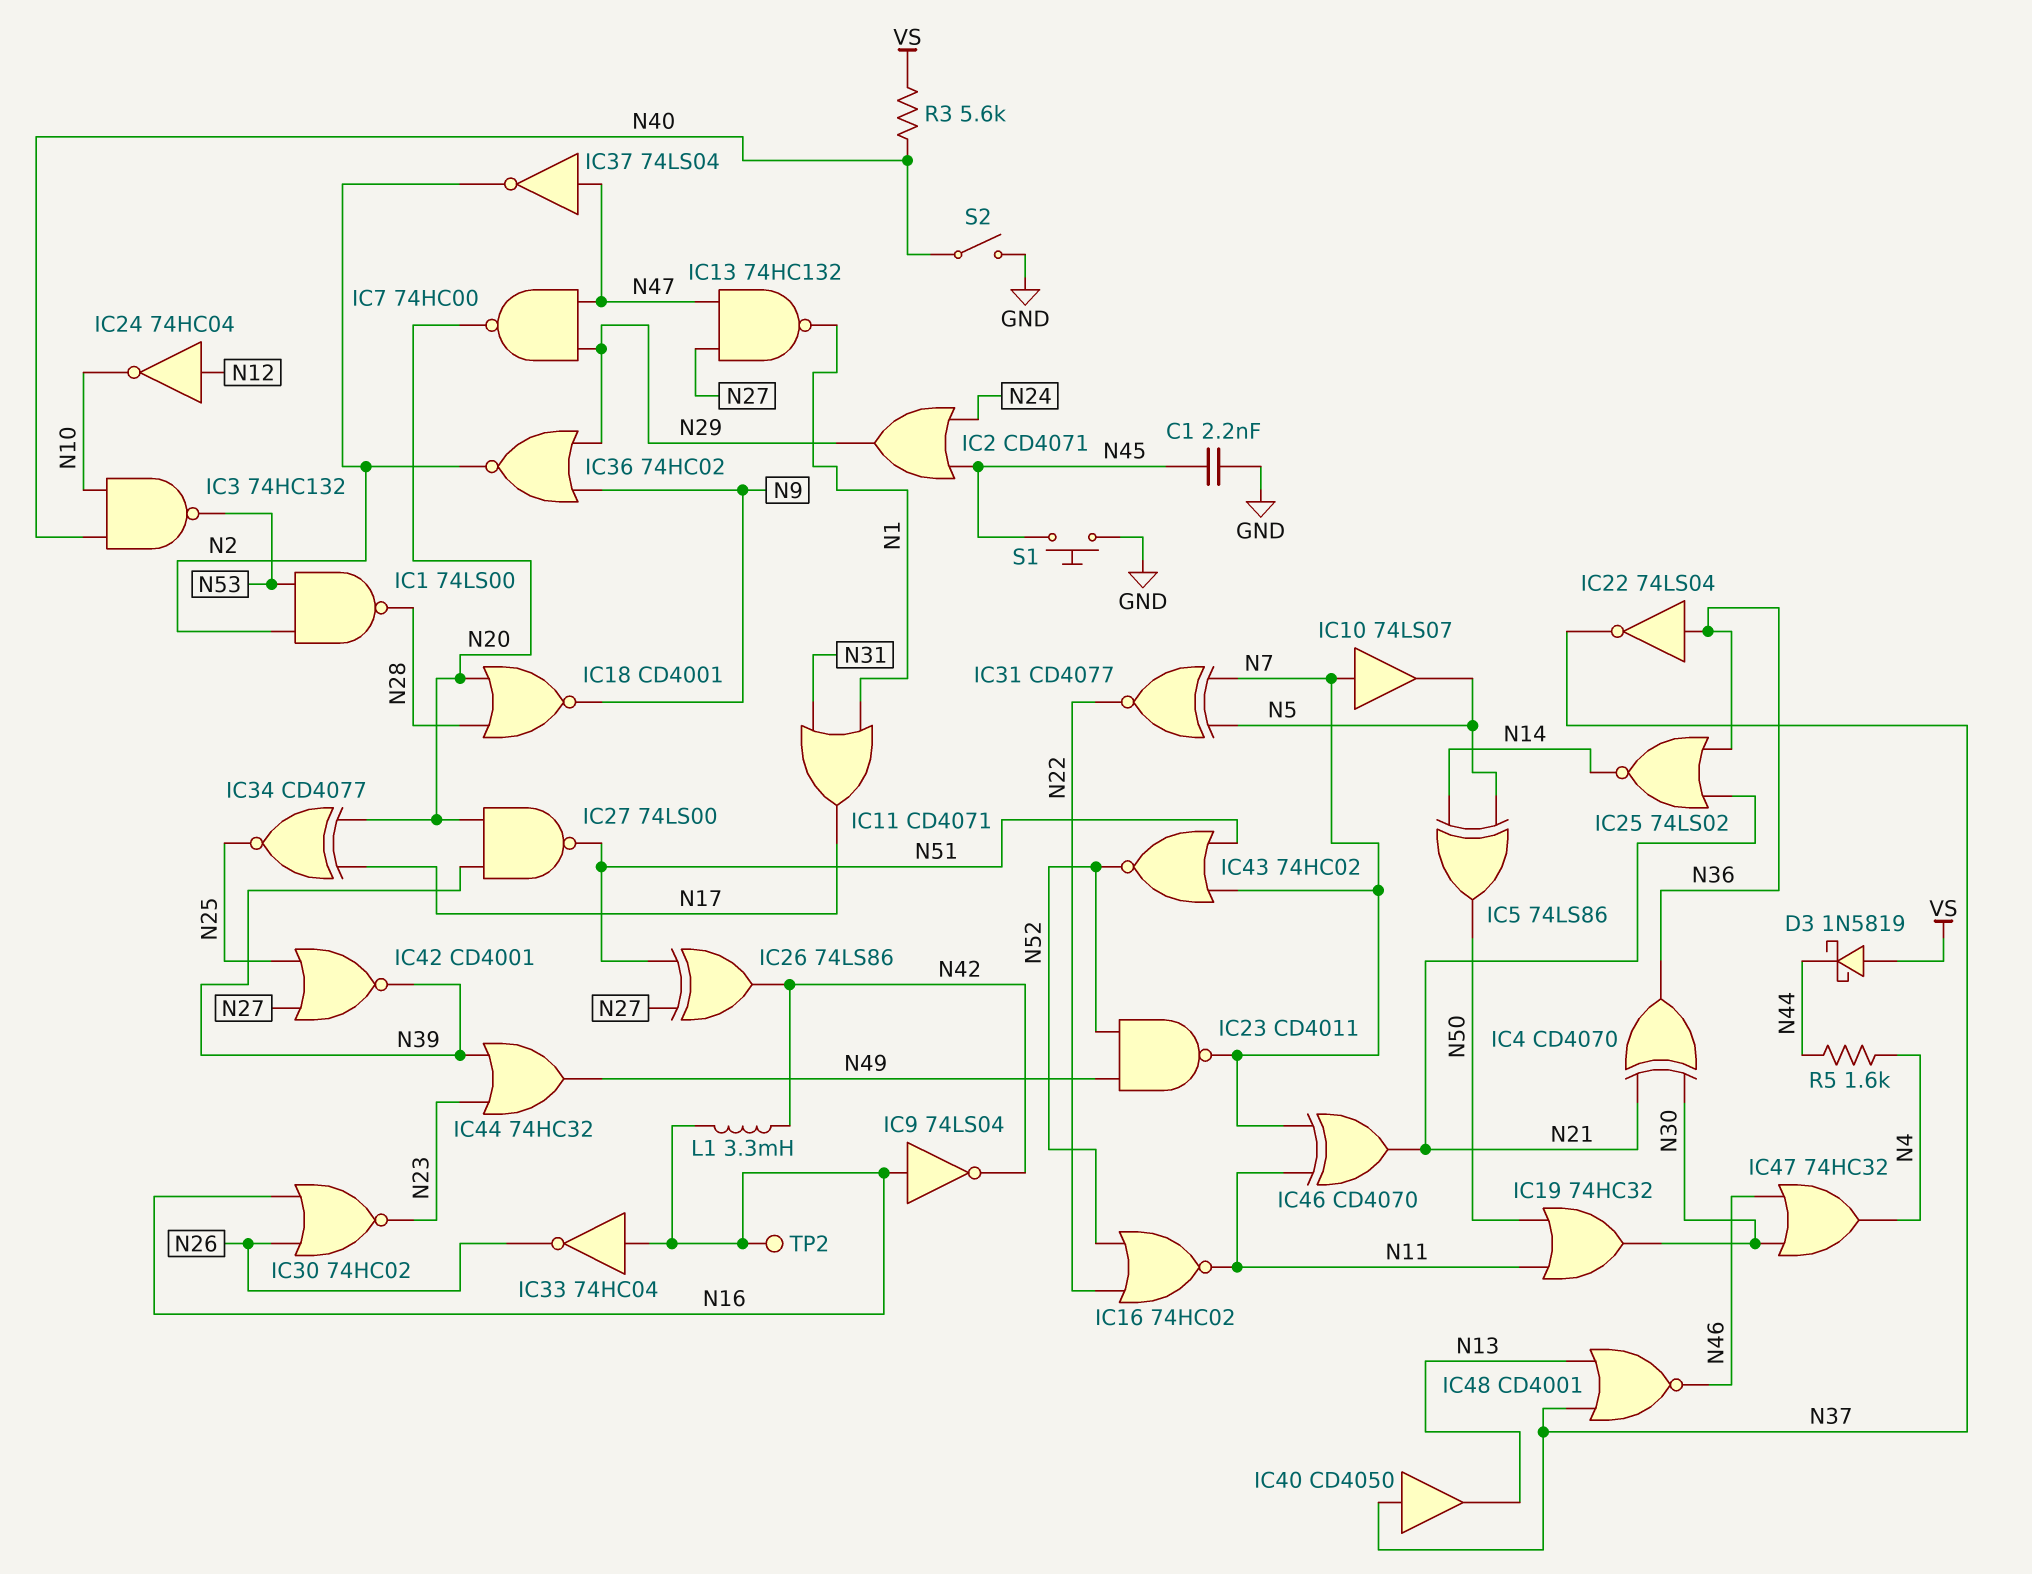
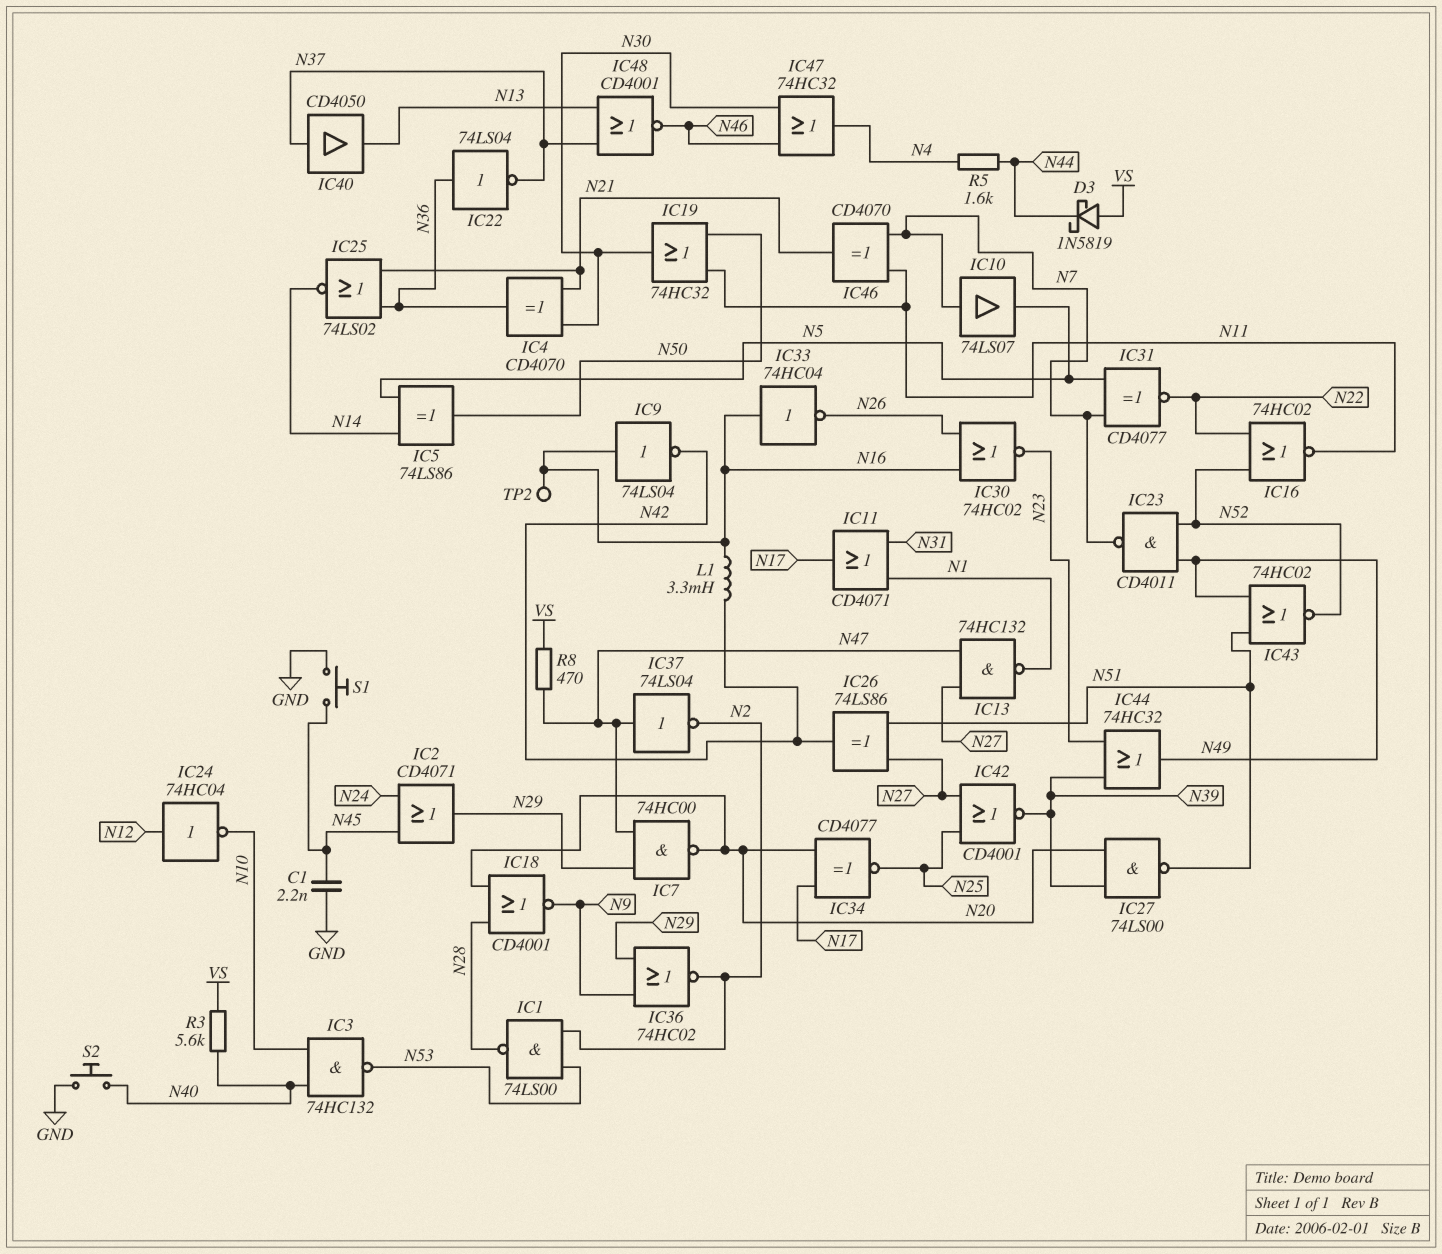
IC43: NOR 74HC02 (in N7, in N51, out N52) -> NOR 74HC02 (in N49, in N51, out N52)
R8: none -> 470 (N47, VS)
S2: switch (GND, N40) -> button (GND, N40)

